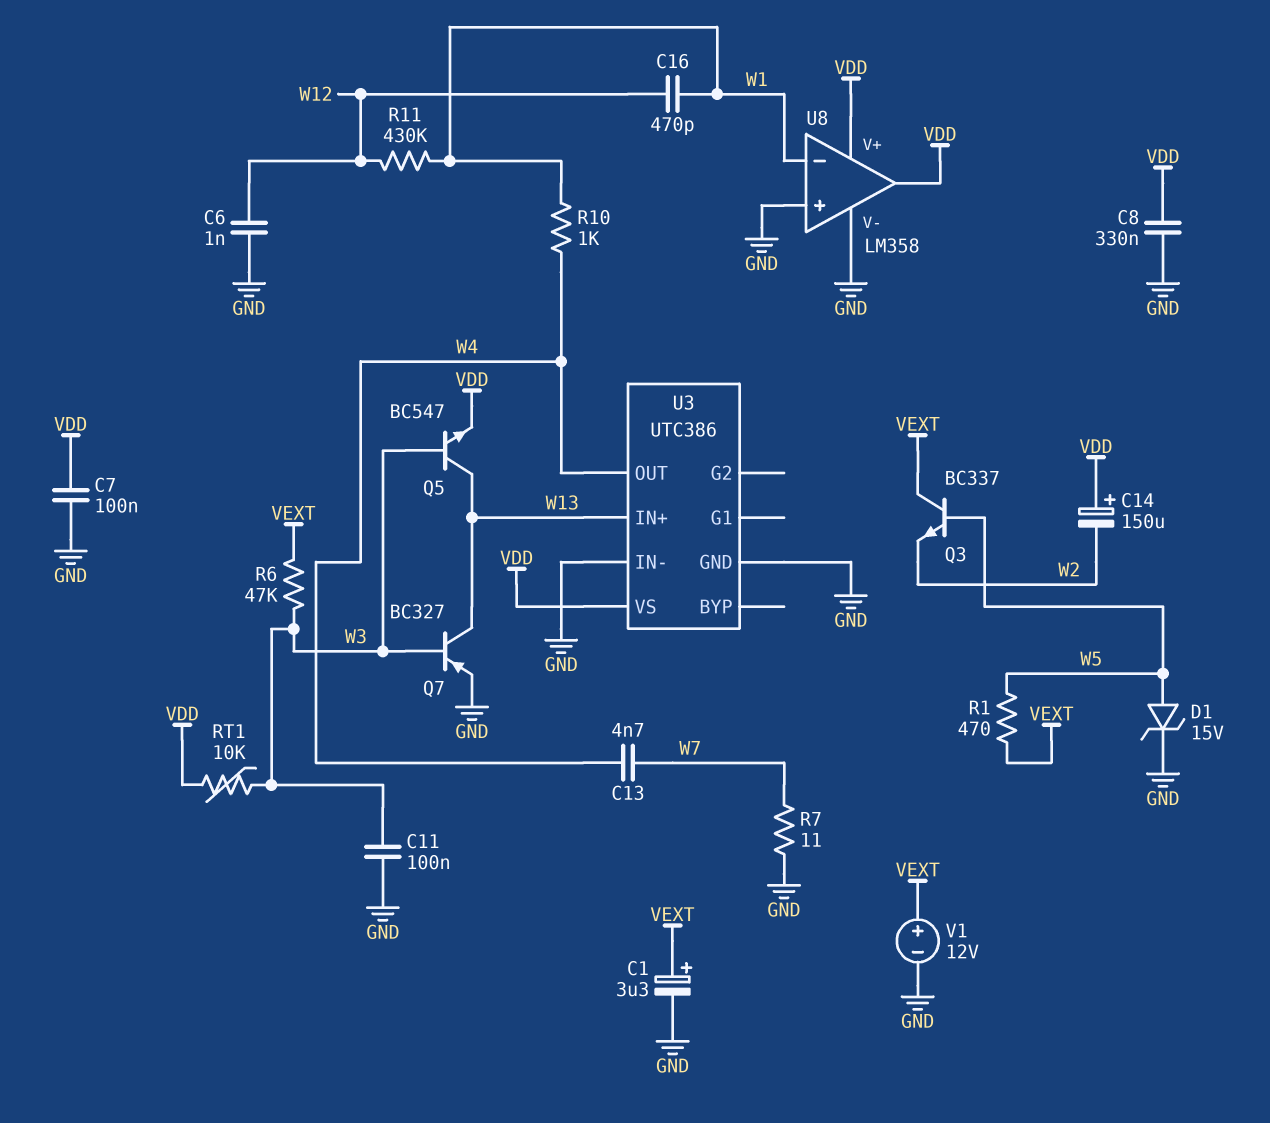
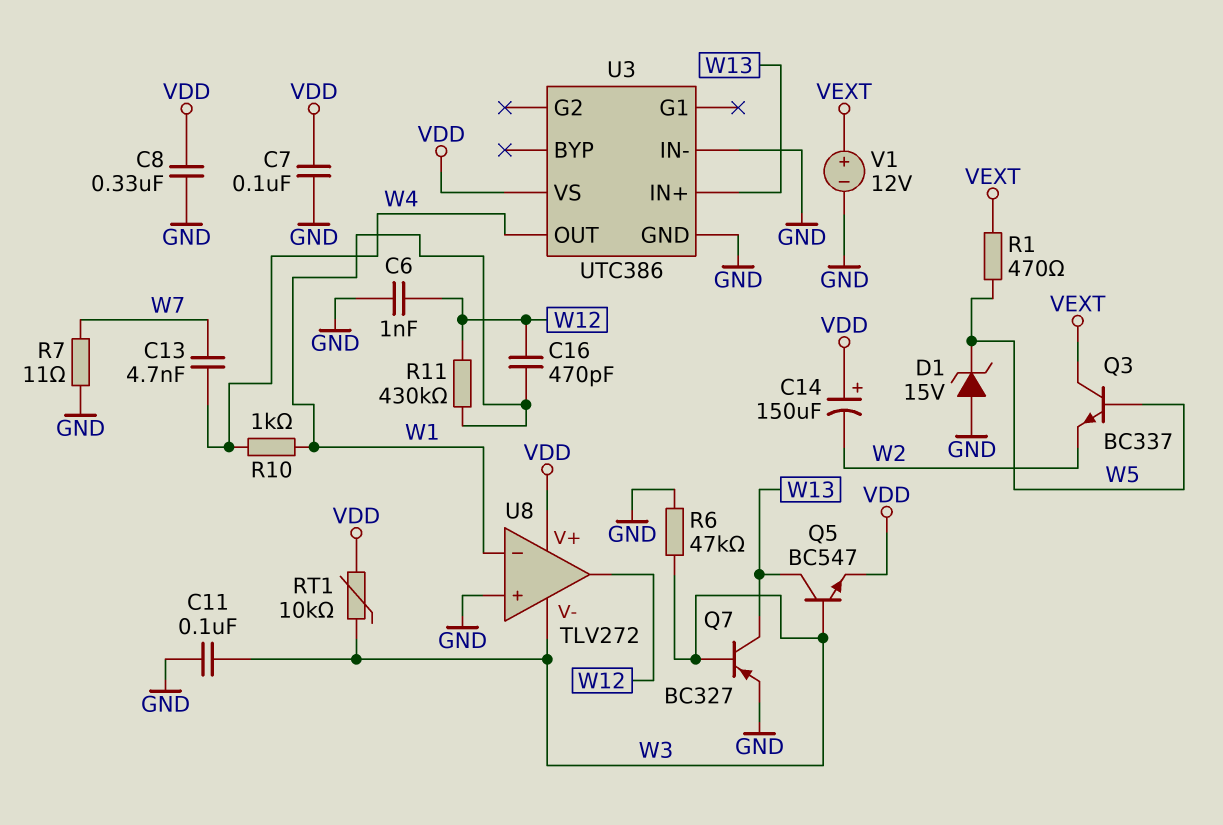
C1: 3.3uF (plus VEXT, minus GND) -> none
D1: zener 15V (A W5, K GND) -> zener 15V (A GND, K W5)
R6: 47k (VEXT, W3) -> 47k (GND, W3)
U8: LM358 -> TLV272
U8 pin V-: GND -> W3
U8 pin out: VDD -> W12

